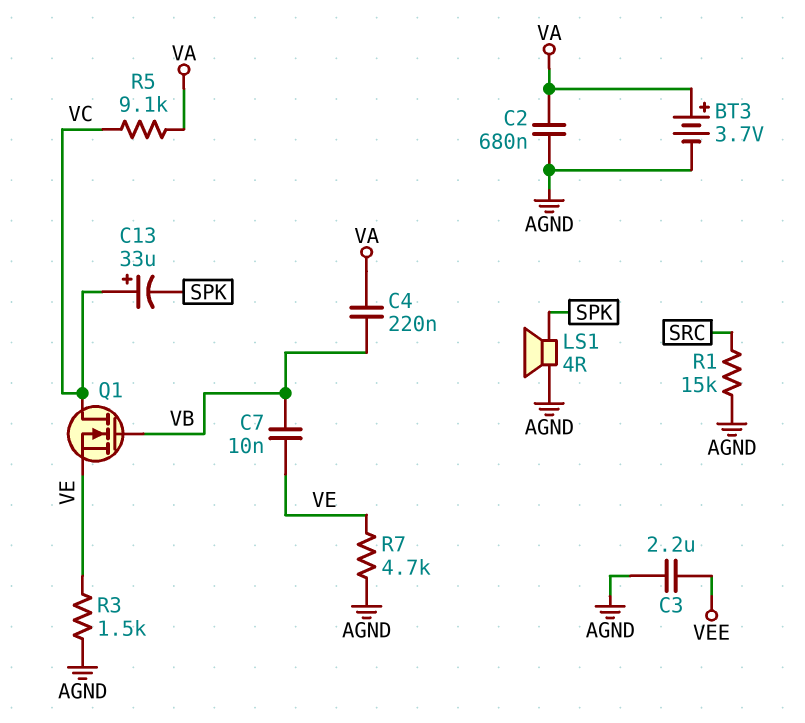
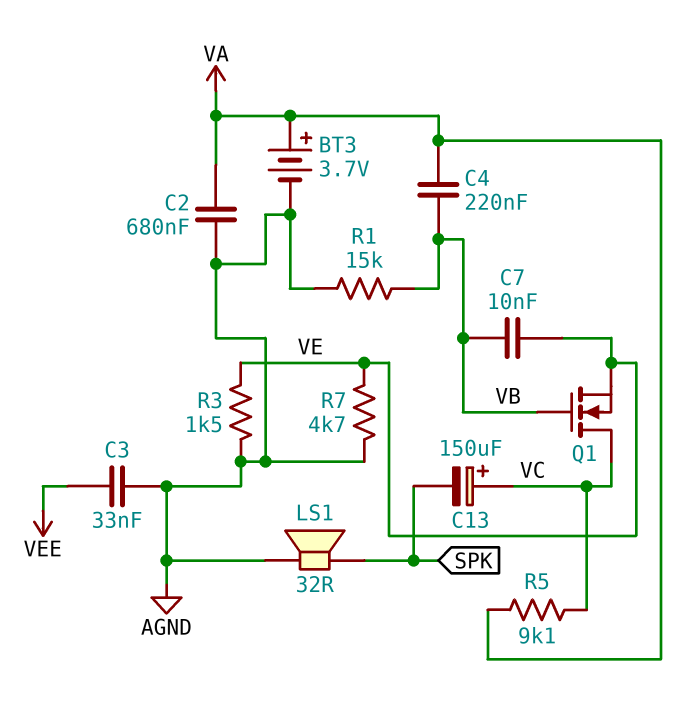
C3: 2.2uF (AGND, VEE) -> 33nF (AGND, VEE)
C13: 33uF (plus VC, minus SPK) -> 150uF (plus VC, minus SPK)
LS1: speaker 4R (AGND, SPK) -> speaker 32R (AGND, SPK)
R1: 15k (AGND, SRC) -> 15k (AGND, VB)

